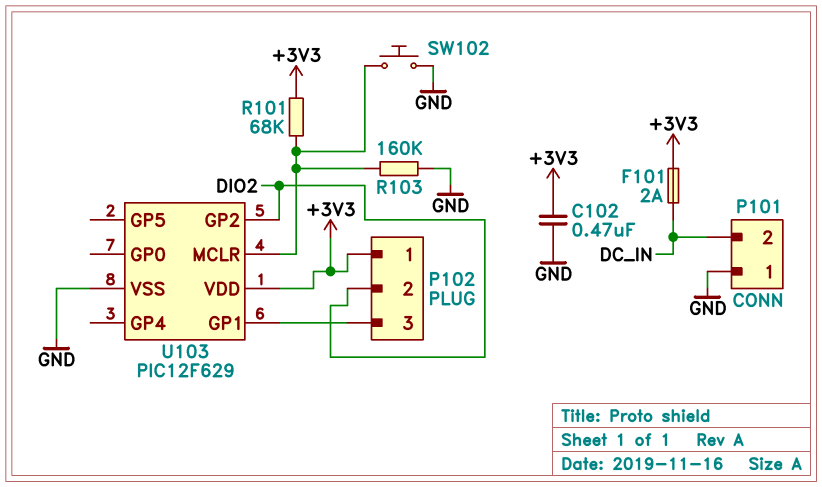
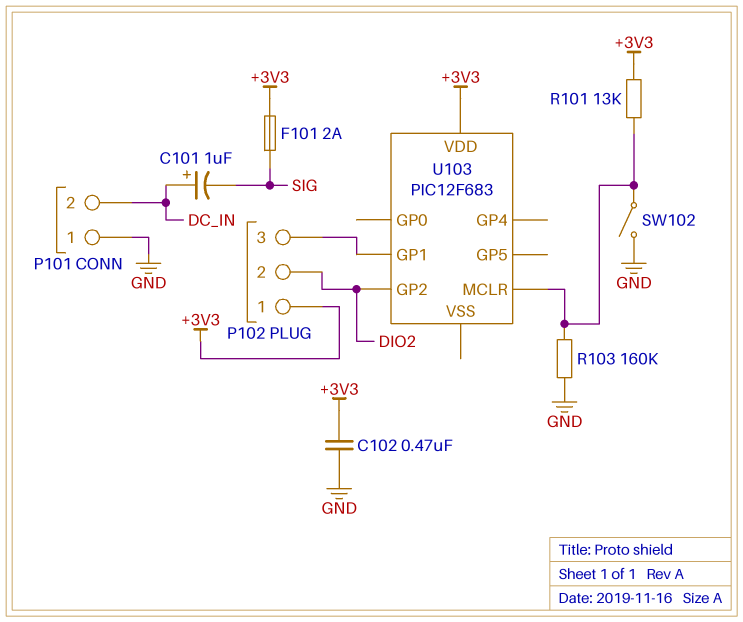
C101: none -> 1uF (plus DC_IN, minus SIG)
F101: 2A (+3V3, DC_IN) -> 2A (+3V3, SIG)
R101: 68k (+3V3, U103/MCLR) -> 13k (+3V3, U103/MCLR)
SW102: button (GND, U103/MCLR) -> switch (GND, U103/MCLR)
U103: PIC12F629 -> PIC12F683
U103 pin VSS: GND -> none

